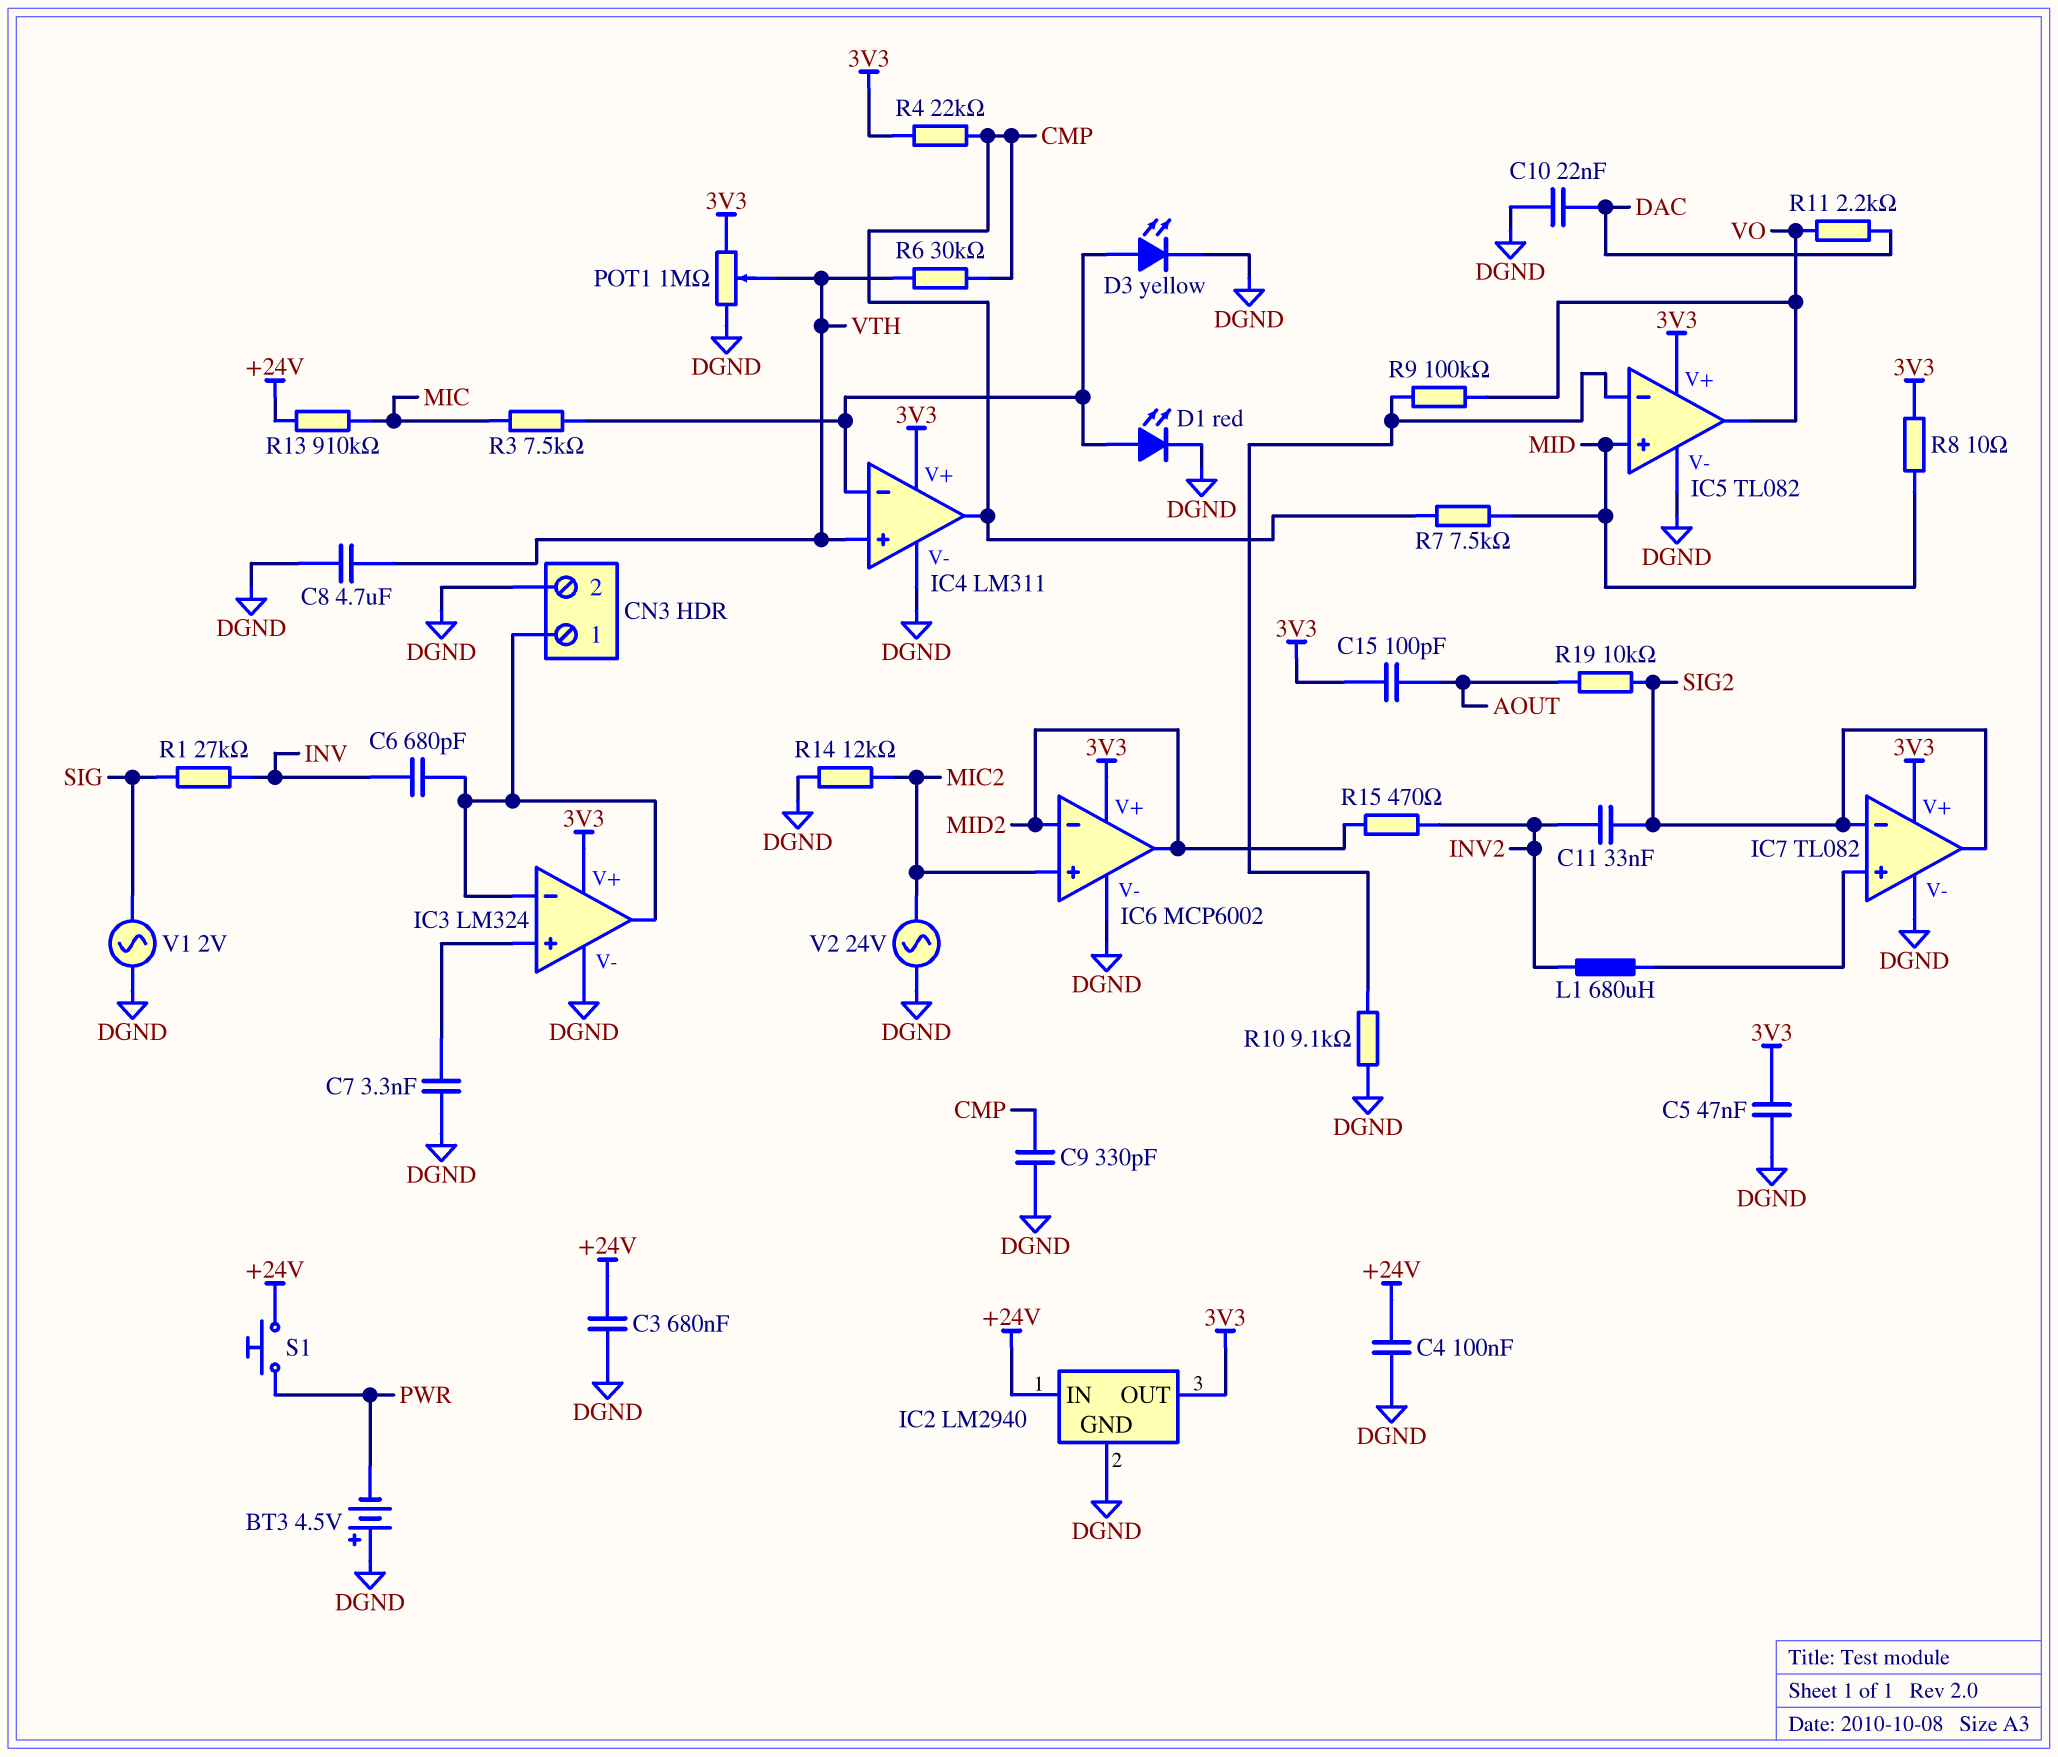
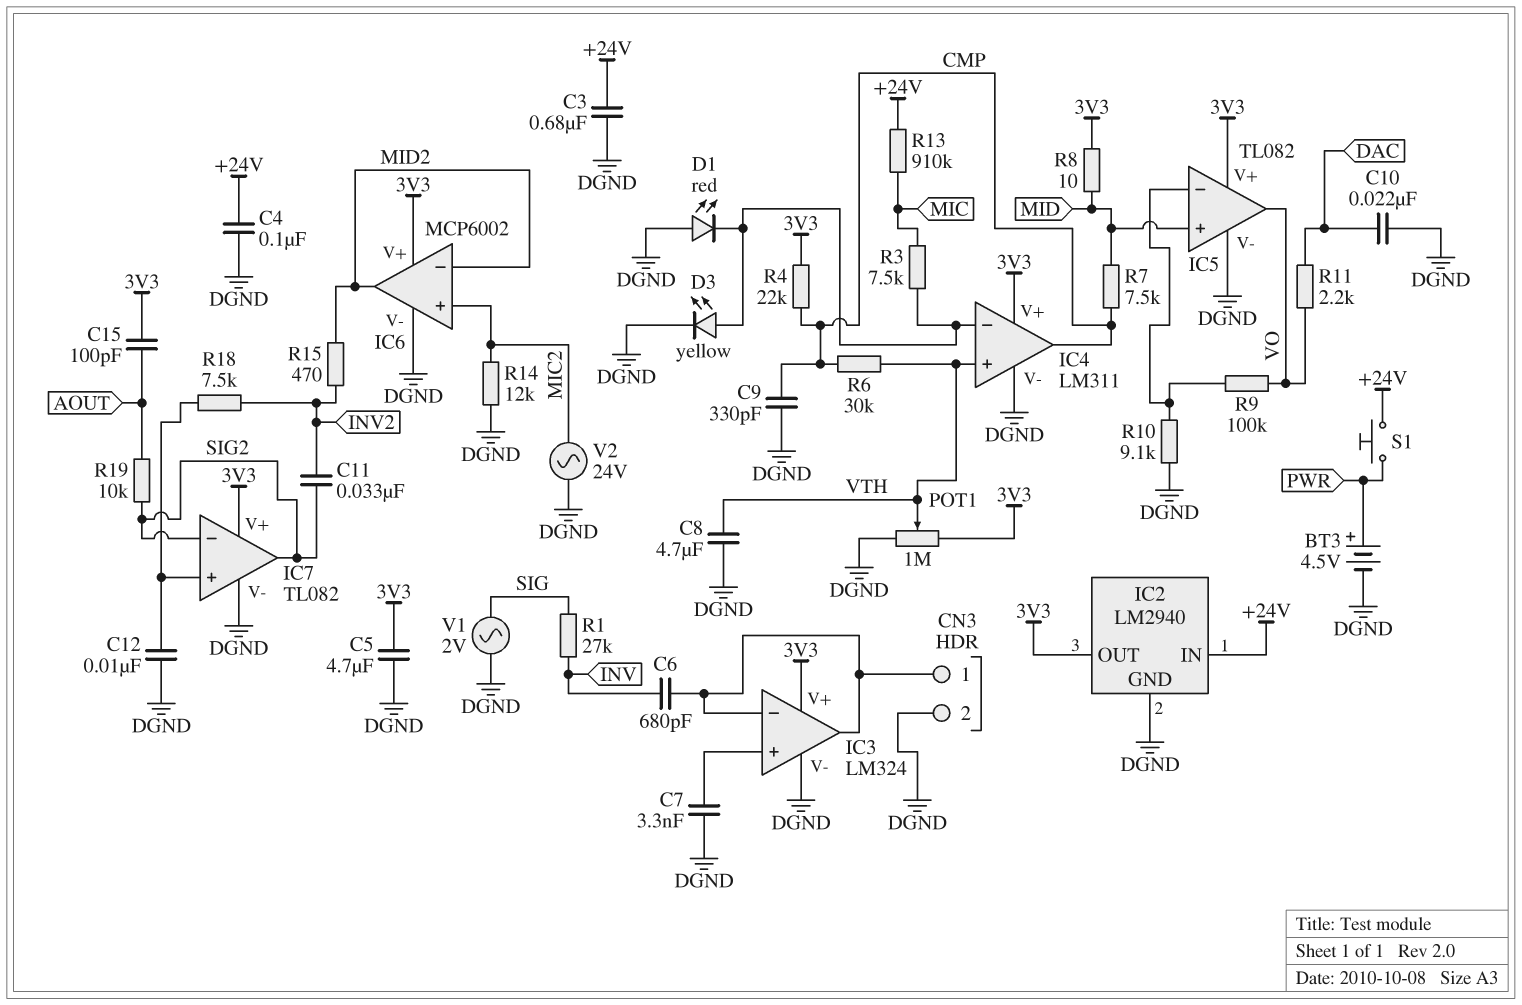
BT3: 4.5V (plus DGND, minus PWR) -> 4.5V (plus PWR, minus DGND)
C5: 47nF (3V3, DGND) -> 4.7uF (3V3, DGND)
C12: none -> 10nF (DGND, IC7/in+)
D1: LED red (A IC4/in-, K DGND) -> LED red (A DGND, K IC4/in-)
L1: 680uH (IC7/in+, INV2) -> none
R18: none -> 7.5k (IC7/in+, INV2)

